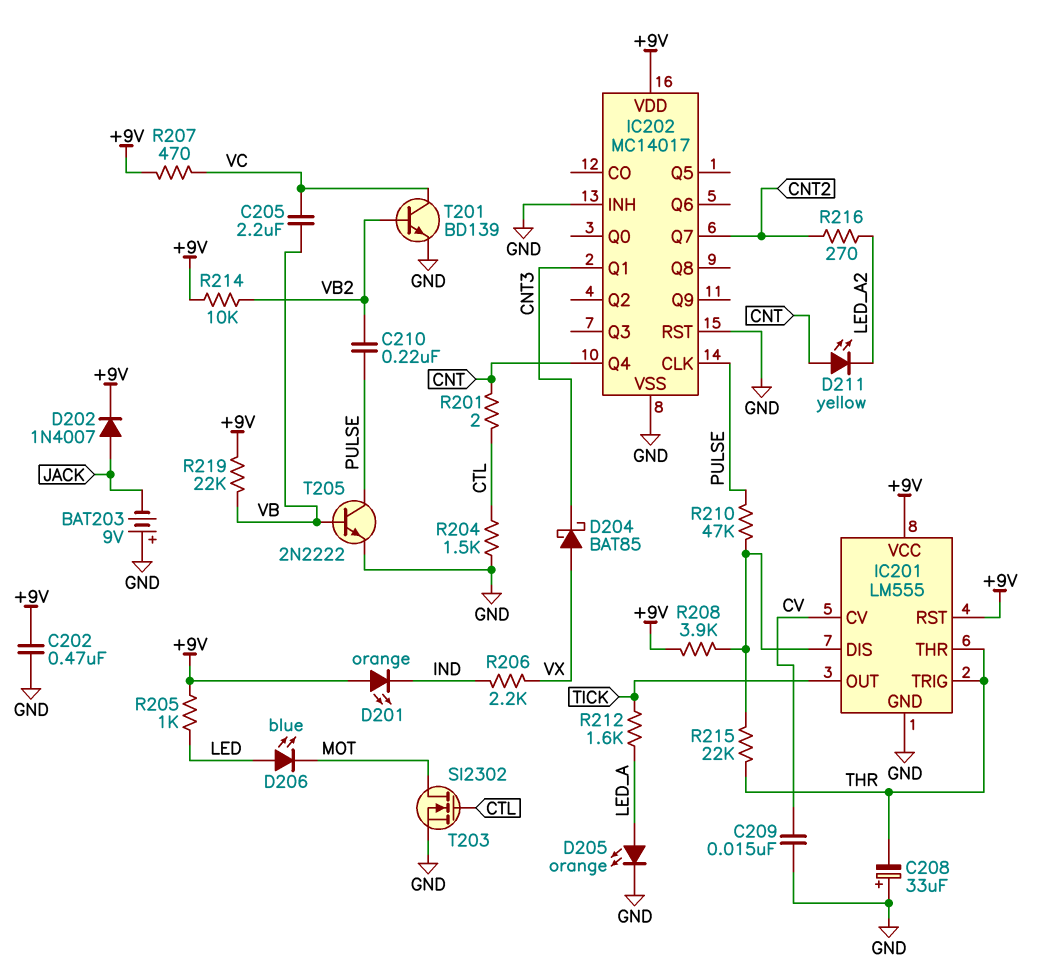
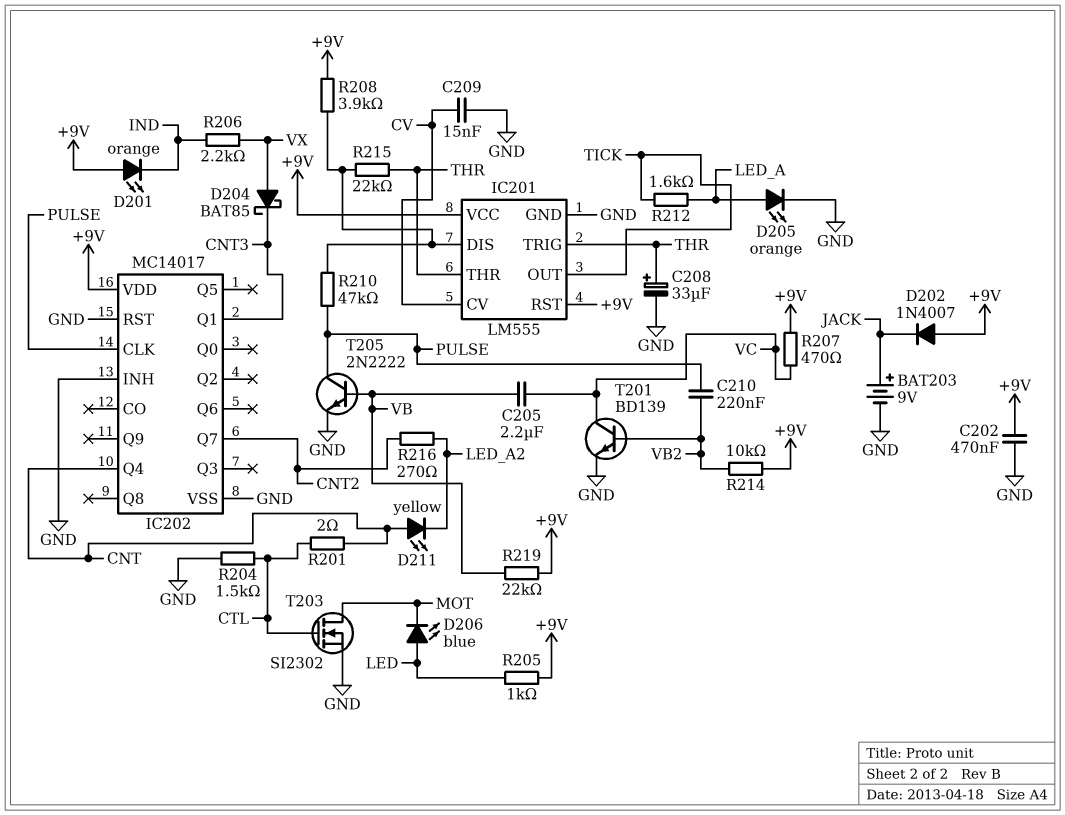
BAT203: 9V (plus GND, minus JACK) -> 9V (plus JACK, minus GND)
C208: 33uF (plus GND, minus THR) -> 33uF (plus THR, minus GND)
D202: diode 1N4007 (A JACK, K +9V) -> diode 1N4007 (A +9V, K JACK)

